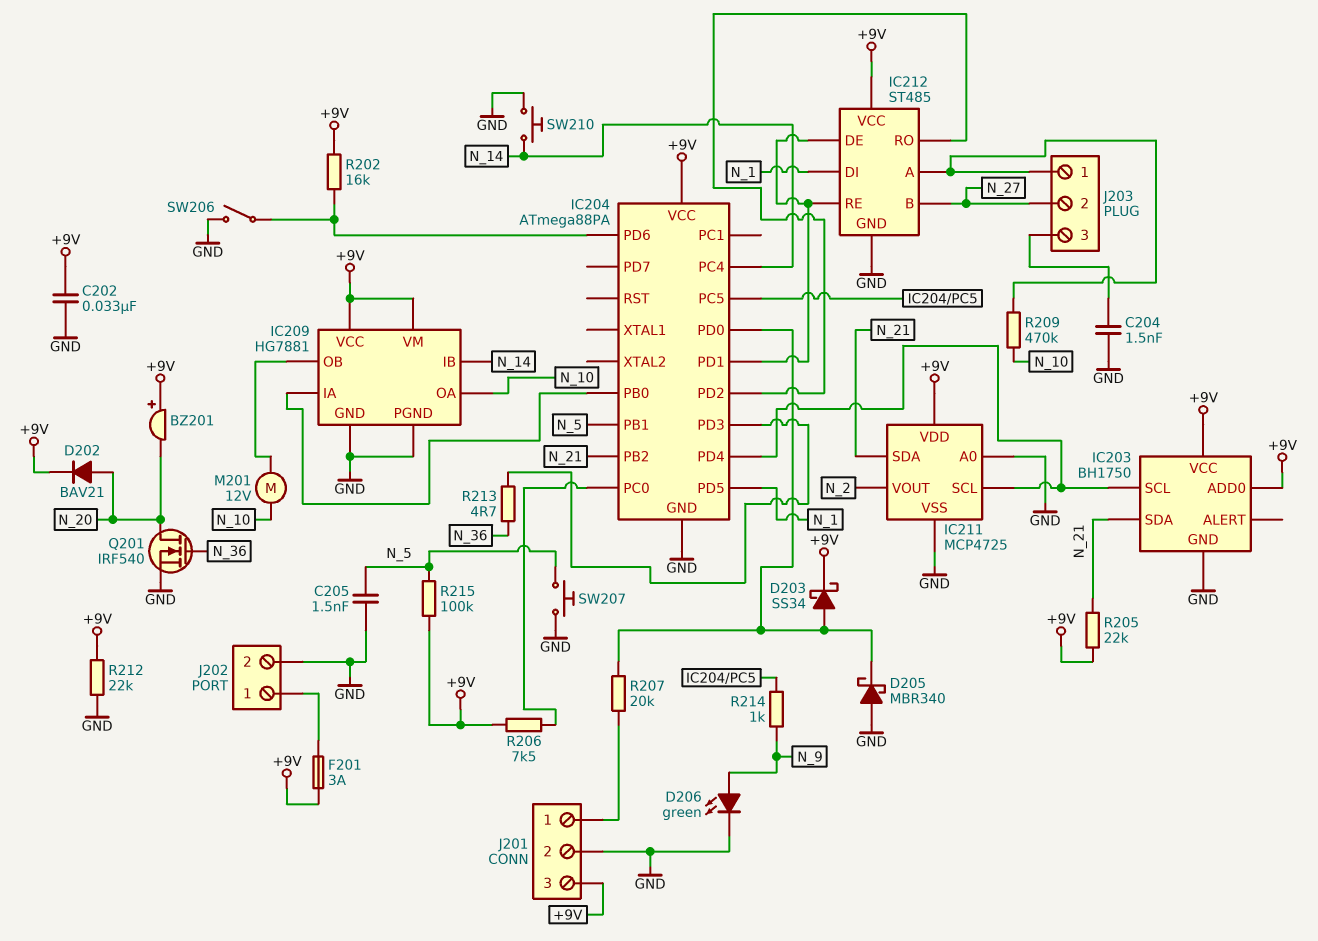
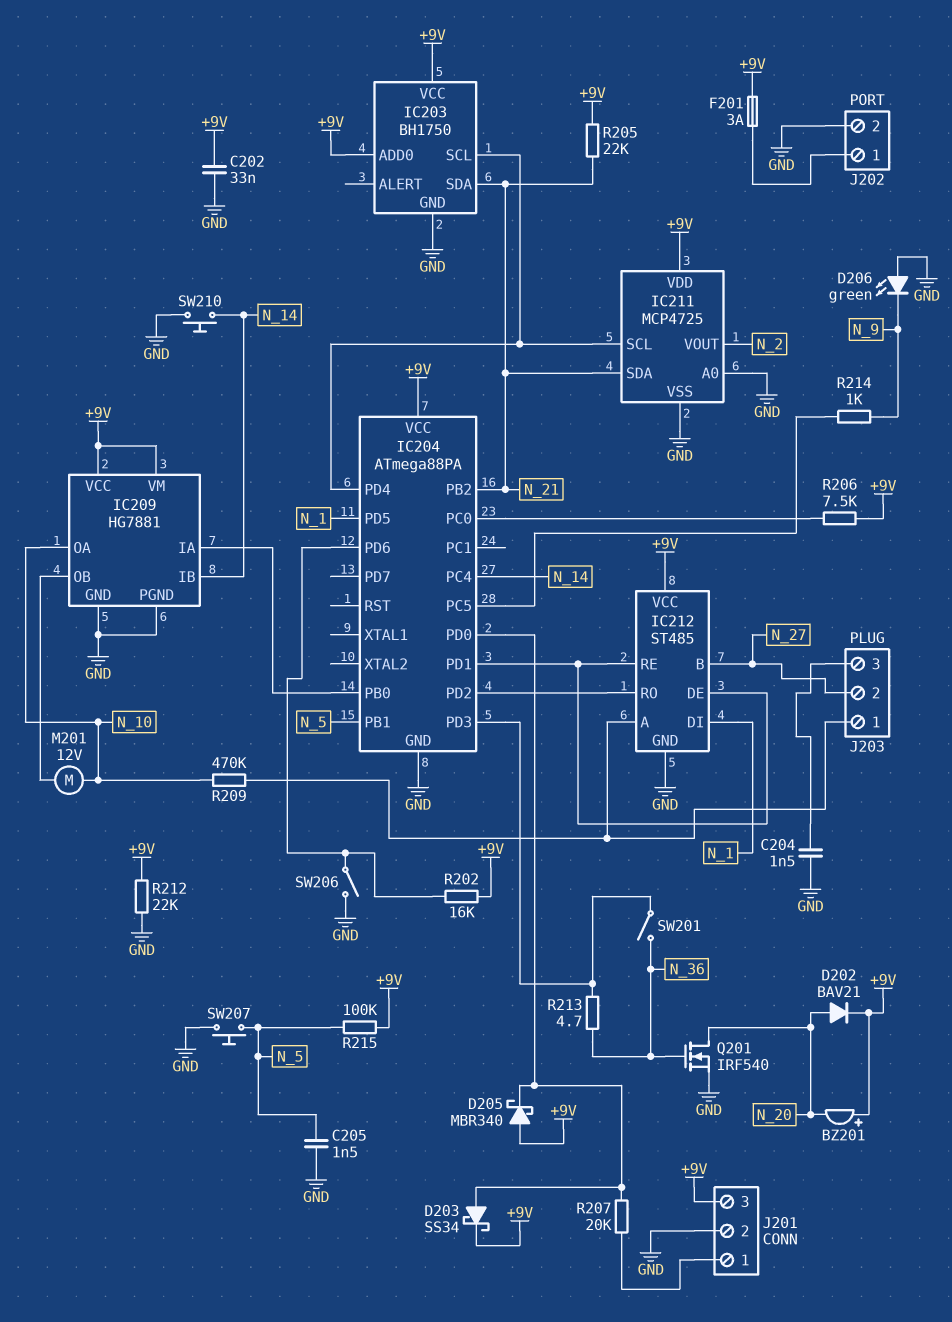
D205: schottky MBR340 (A GND, K IC204/PD0) -> schottky MBR340 (A +9V, K IC204/PD0)
D206: LED green (A N_9, K GND) -> LED green (A GND, K N_9)
SW201: none -> switch (IC204/PD3, N_36)

